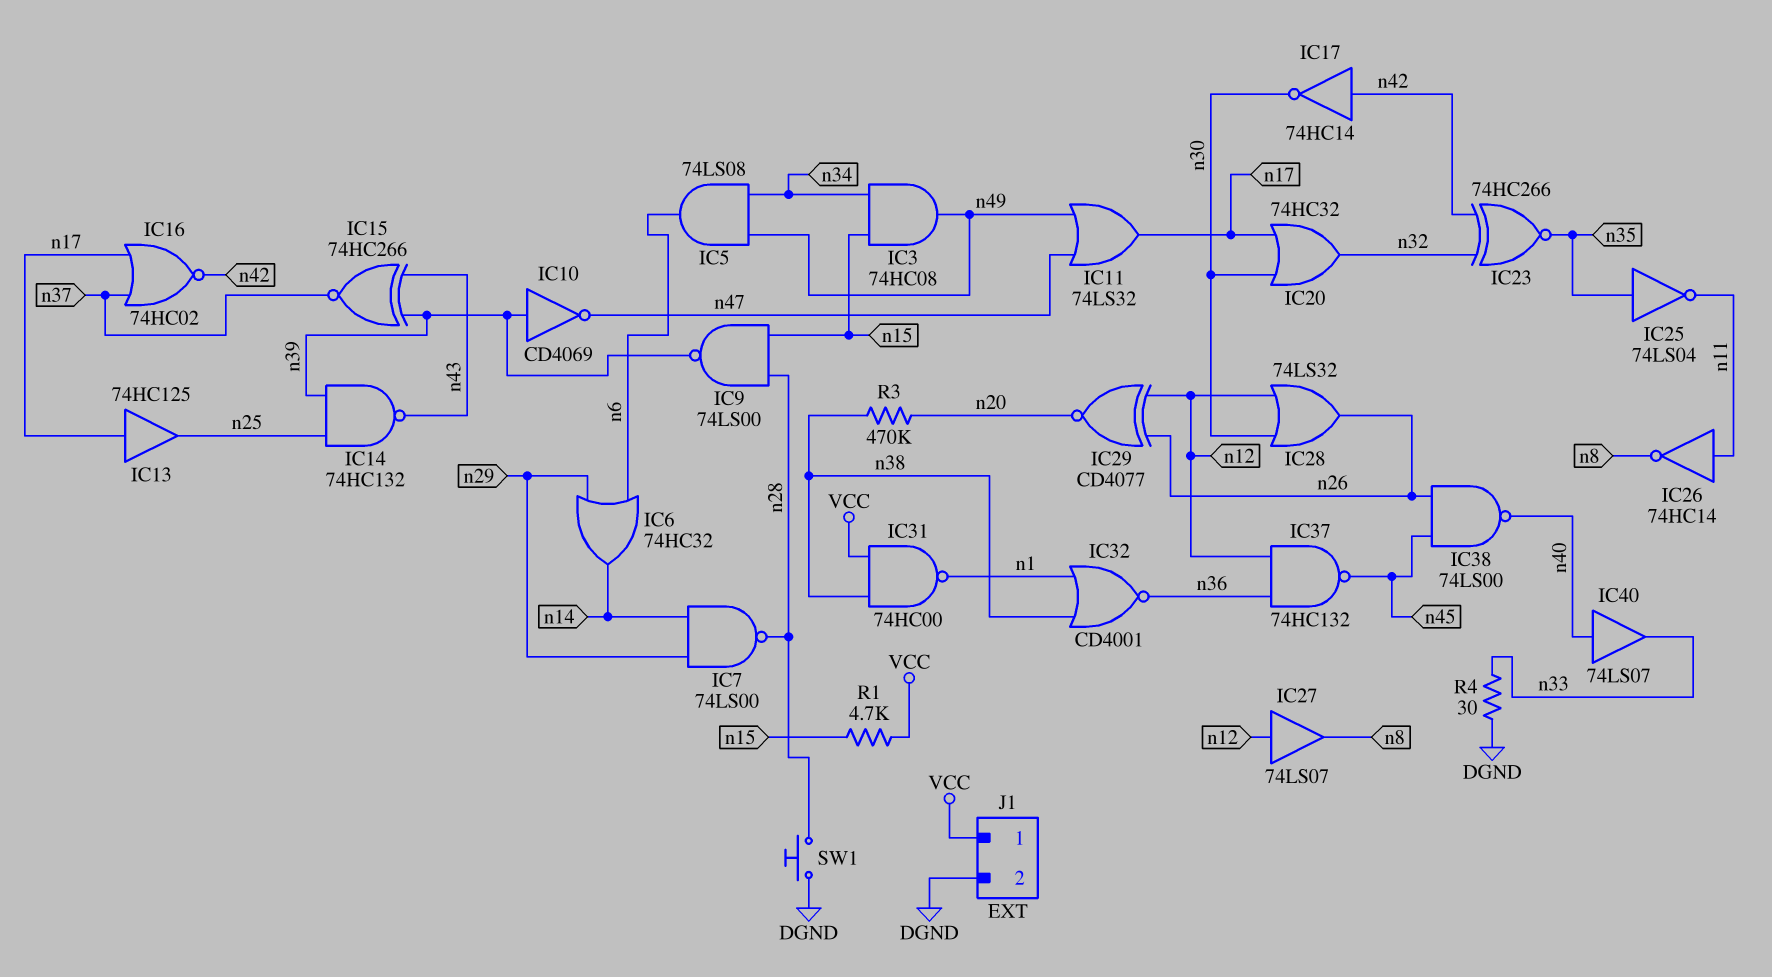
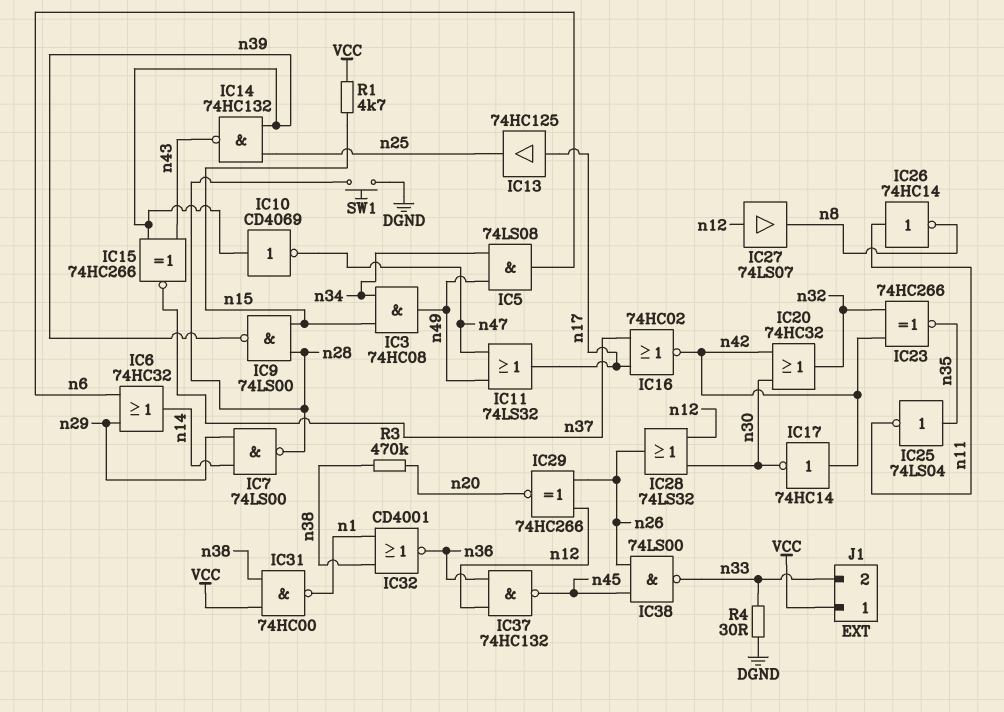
IC20: OR 74HC32 (in n17, in n30, out n32) -> OR 74HC32 (in n30, in n42, out n32)
IC29: XNOR CD4077 (in n12, in n26, out n20) -> XNOR 74HC266 (in n12, in n26, out n20)
IC38: NAND 74LS00 (in n26, in n45, out n40) -> NAND 74LS00 (in n26, in n45, out n33)
IC40: buffer 74LS07 (in n40, out n33) -> none
J1 pin 2: DGND -> n33

